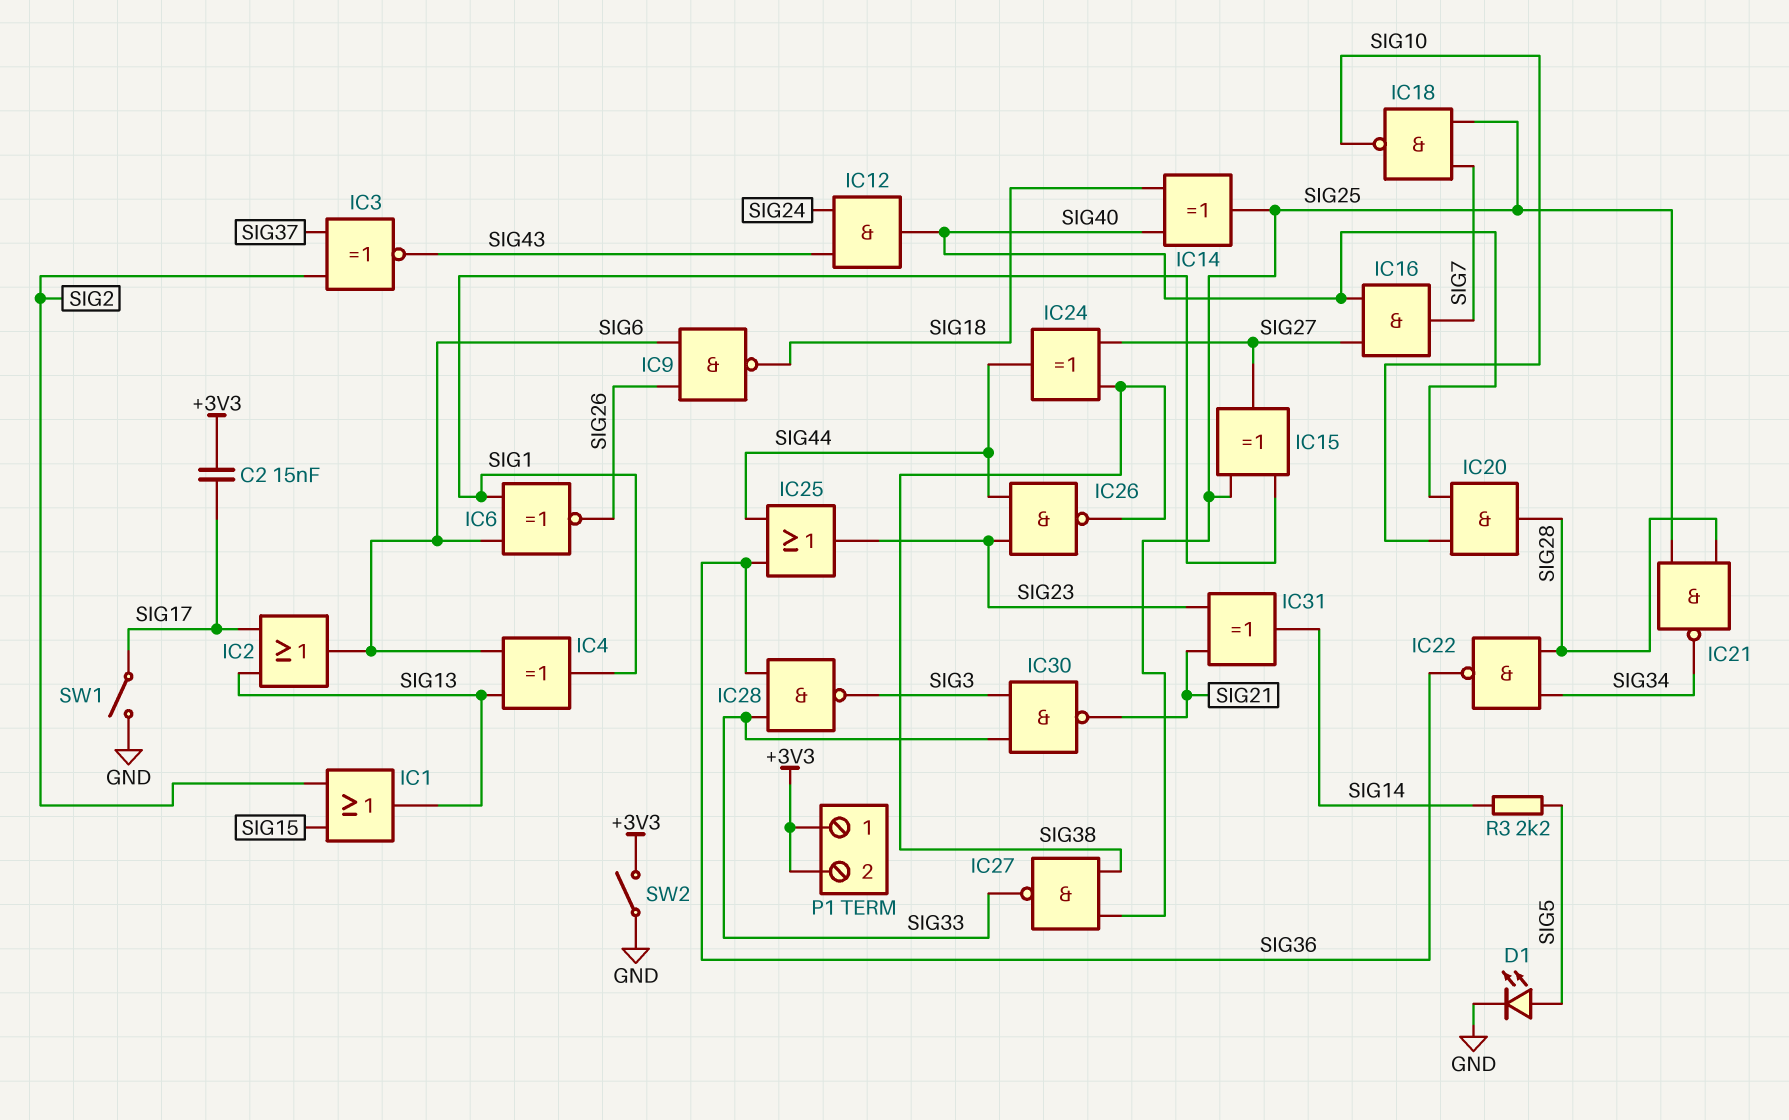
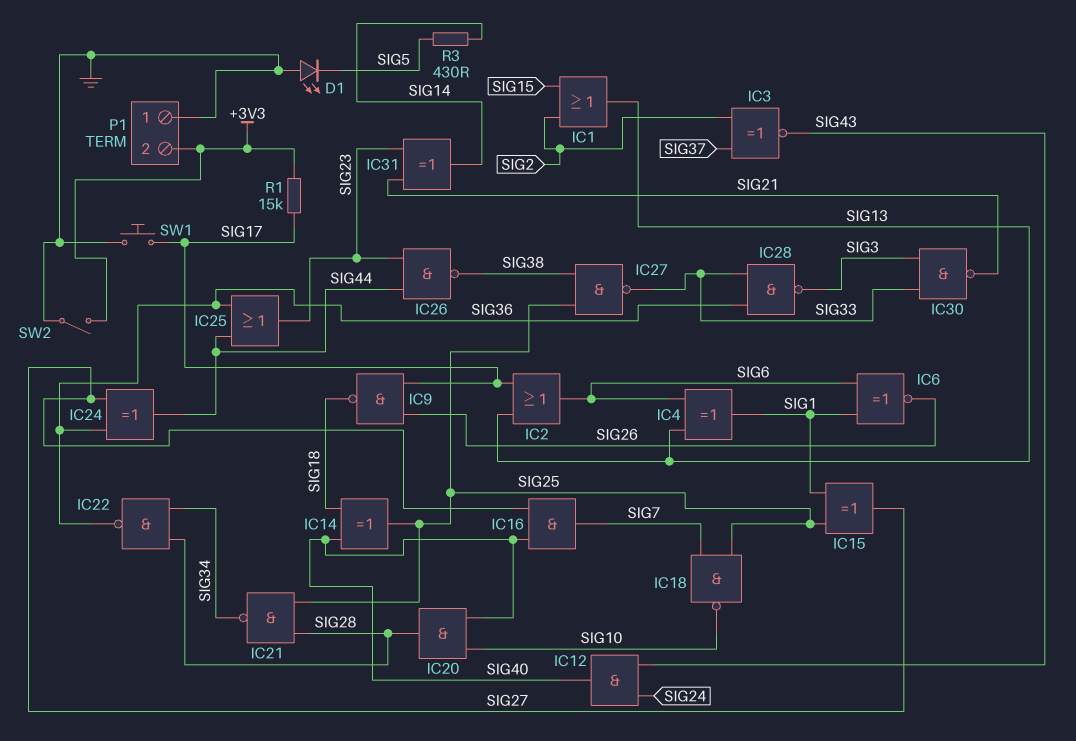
C2: 15nF (+3V3, SIG17) -> none
D1: LED (A SIG5, K GND) -> LED (A GND, K SIG5)
IC9: NAND (in SIG6, in SIG26, out SIG18) -> NAND (in SIG17, in SIG26, out SIG18)
IC24: XOR (in SIG27, in SIG38, out SIG44) -> XOR (in SIG27, in SIG36, out SIG44)
P1 pin 1: +3V3 -> GND
R1: none -> 15k (+3V3, SIG17)
R3: 2.2k (SIG5, SIG14) -> 430 (SIG5, SIG14)
SW1: switch (GND, SIG17) -> button (GND, SIG17)

